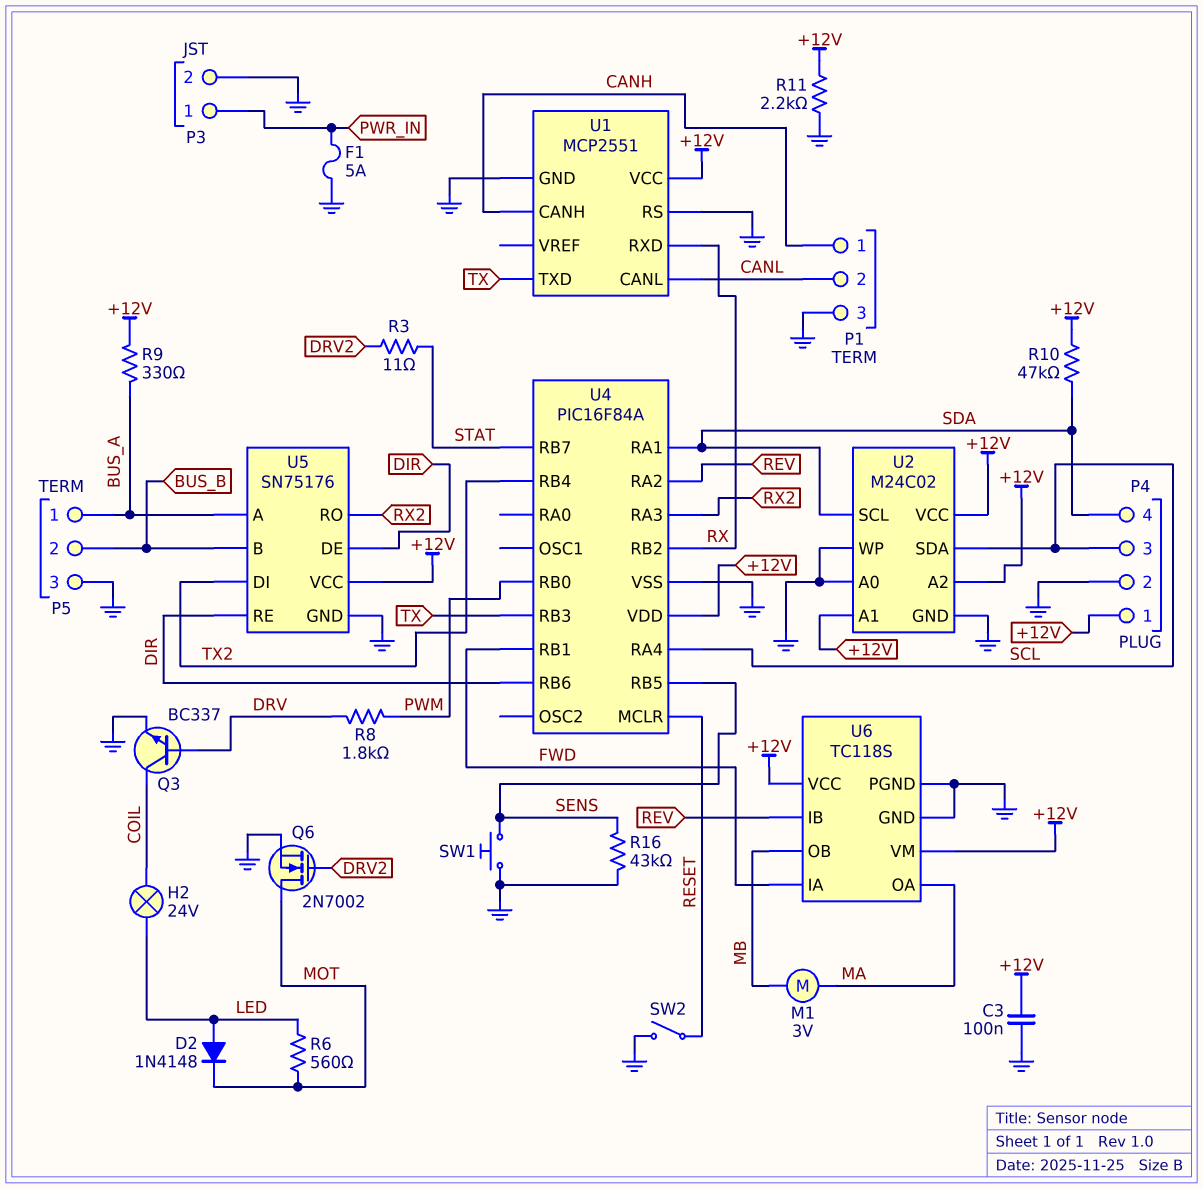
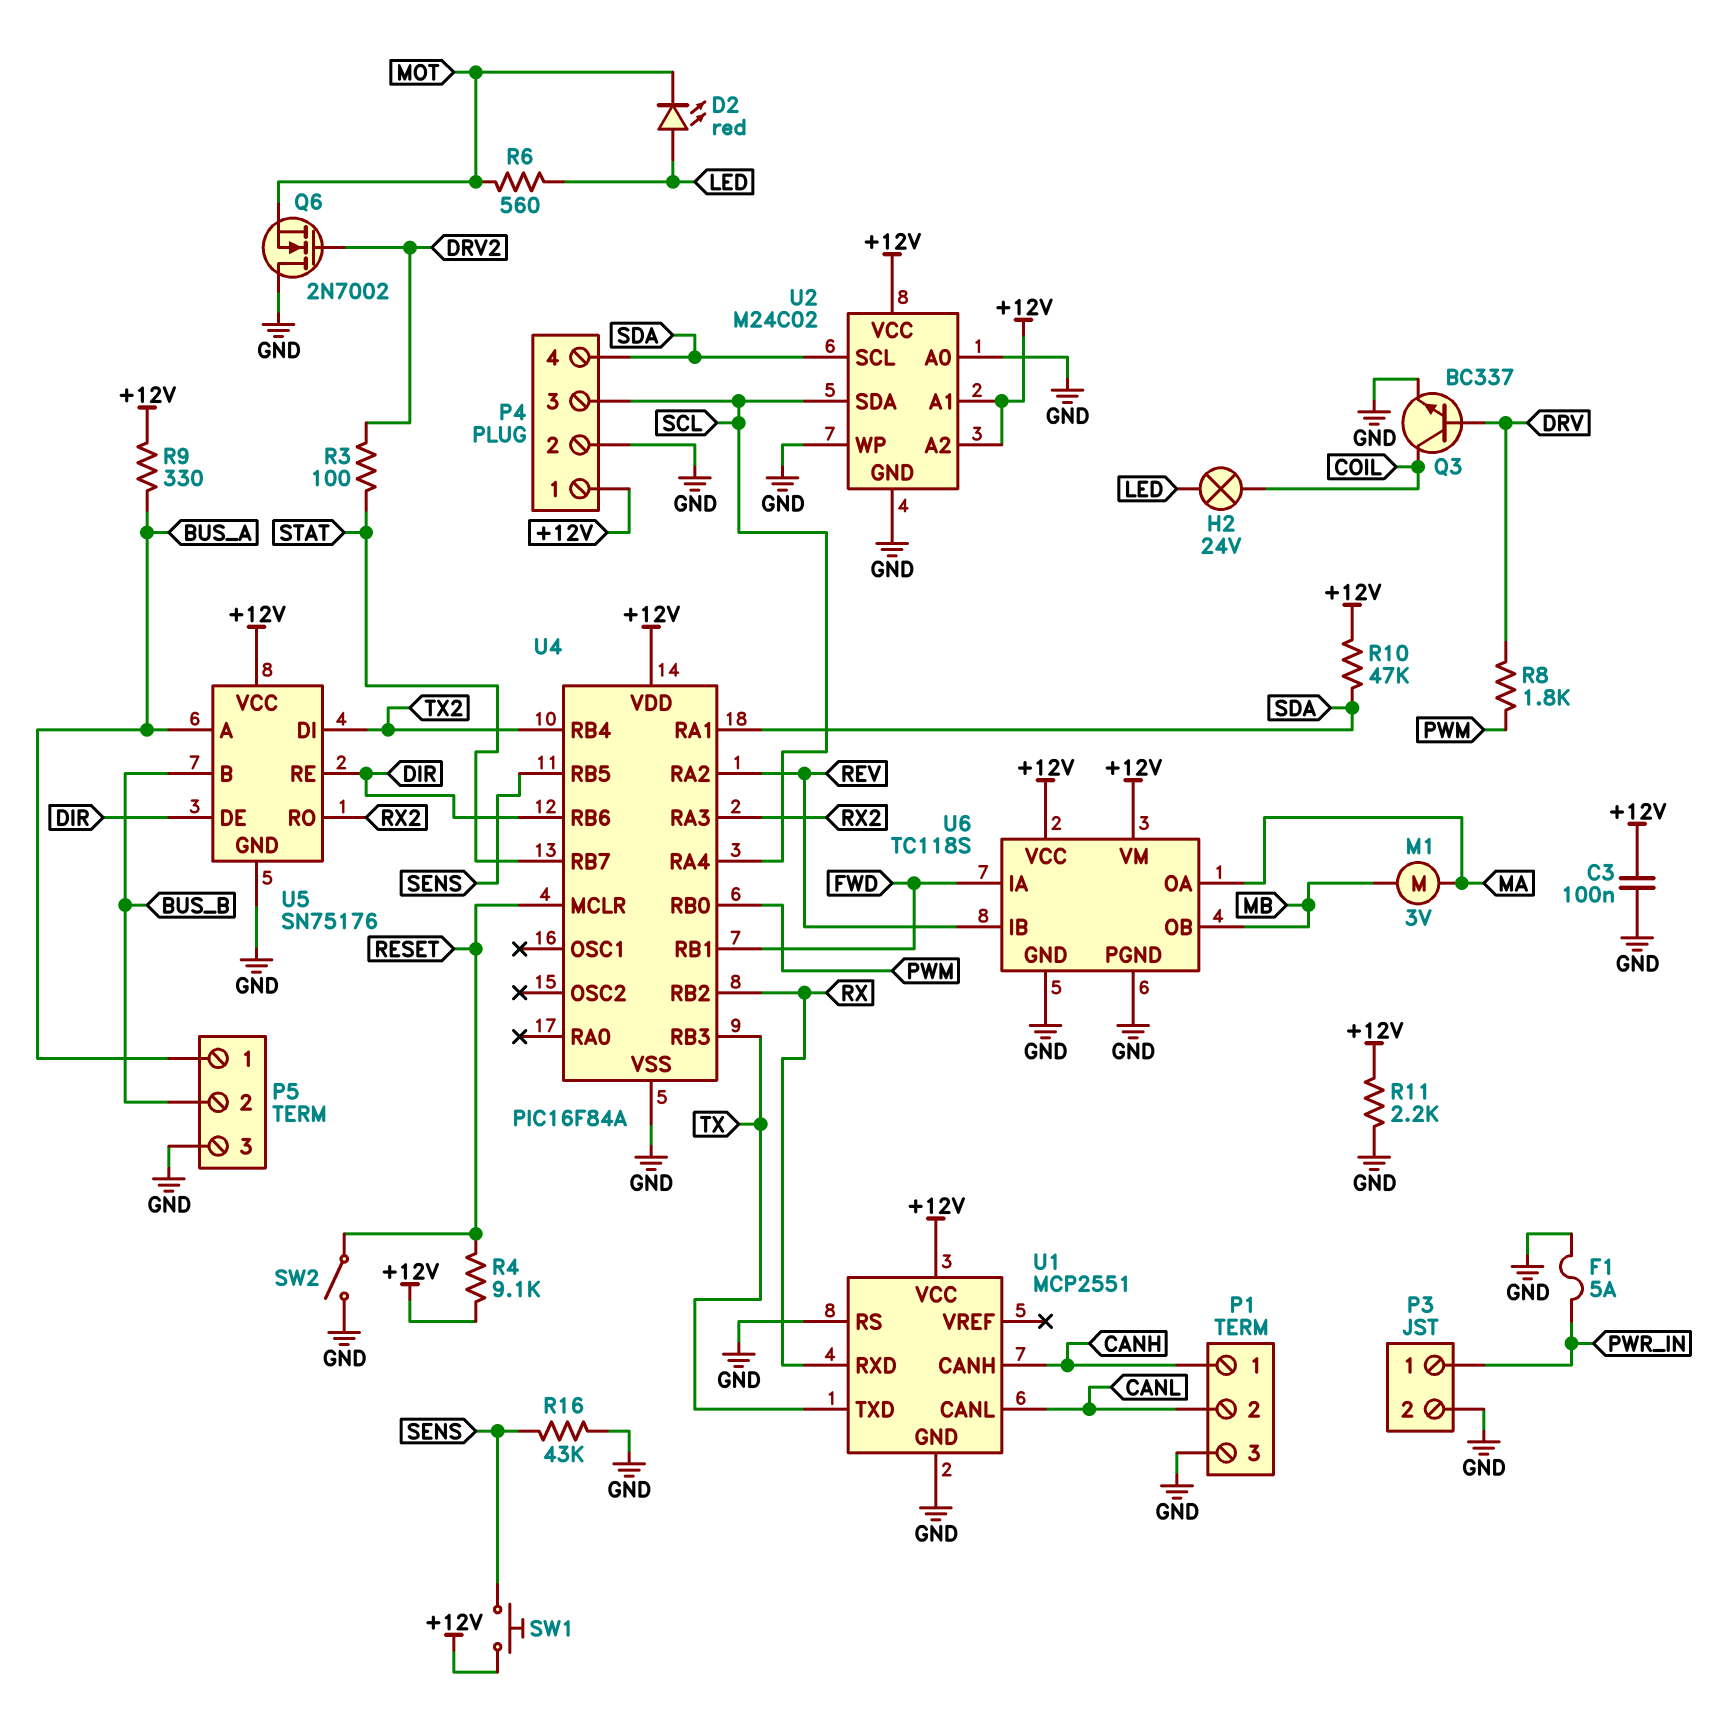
D2: diode 1N4148 (A LED, K MOT) -> LED red (A LED, K MOT)
Q6: NMOS 2N7002 (G DRV2, D MOT, S GND) -> NMOS 2N7002 (G DRV2, D GND, S MOT)
R3: 11 (DRV2, STAT) -> 100 (DRV2, STAT)
R4: none -> 9.1k (+12V, RESET)
SW1: button (GND, SENS) -> button (+12V, SENS)

